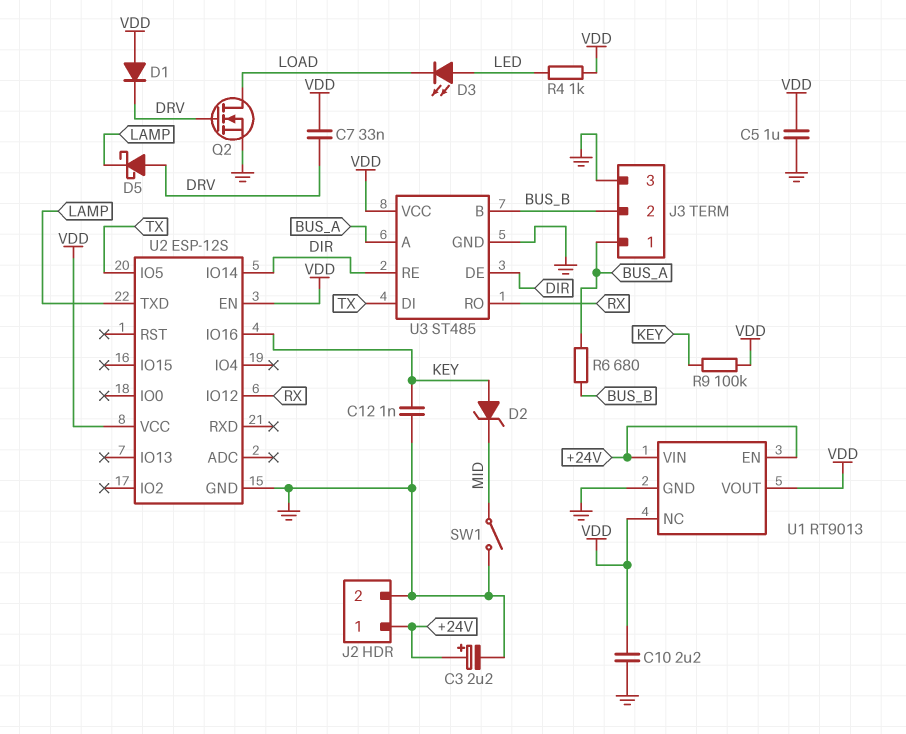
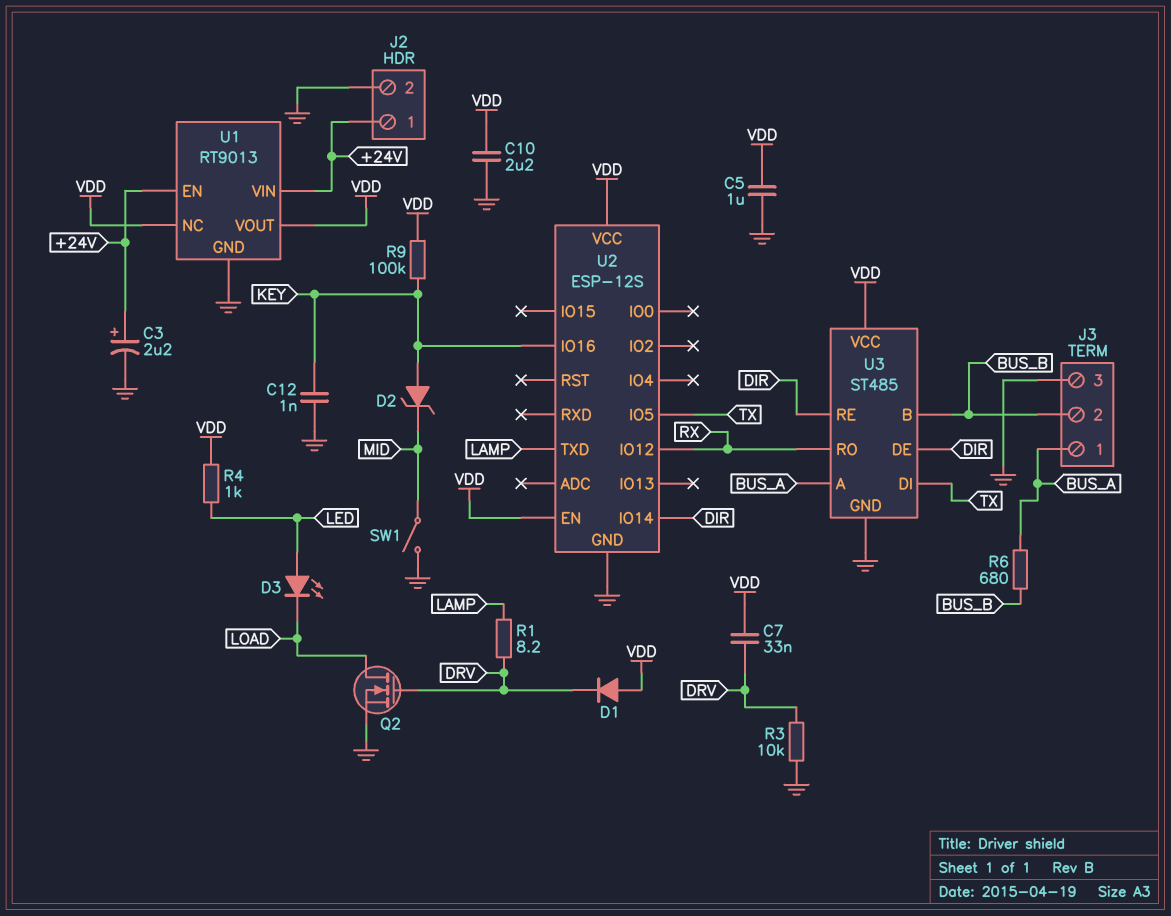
D5: schottky (A DRV, K LAMP) -> none
R1: none -> 8.2 (DRV, LAMP)
R3: none -> 10k (DRV, GND)

